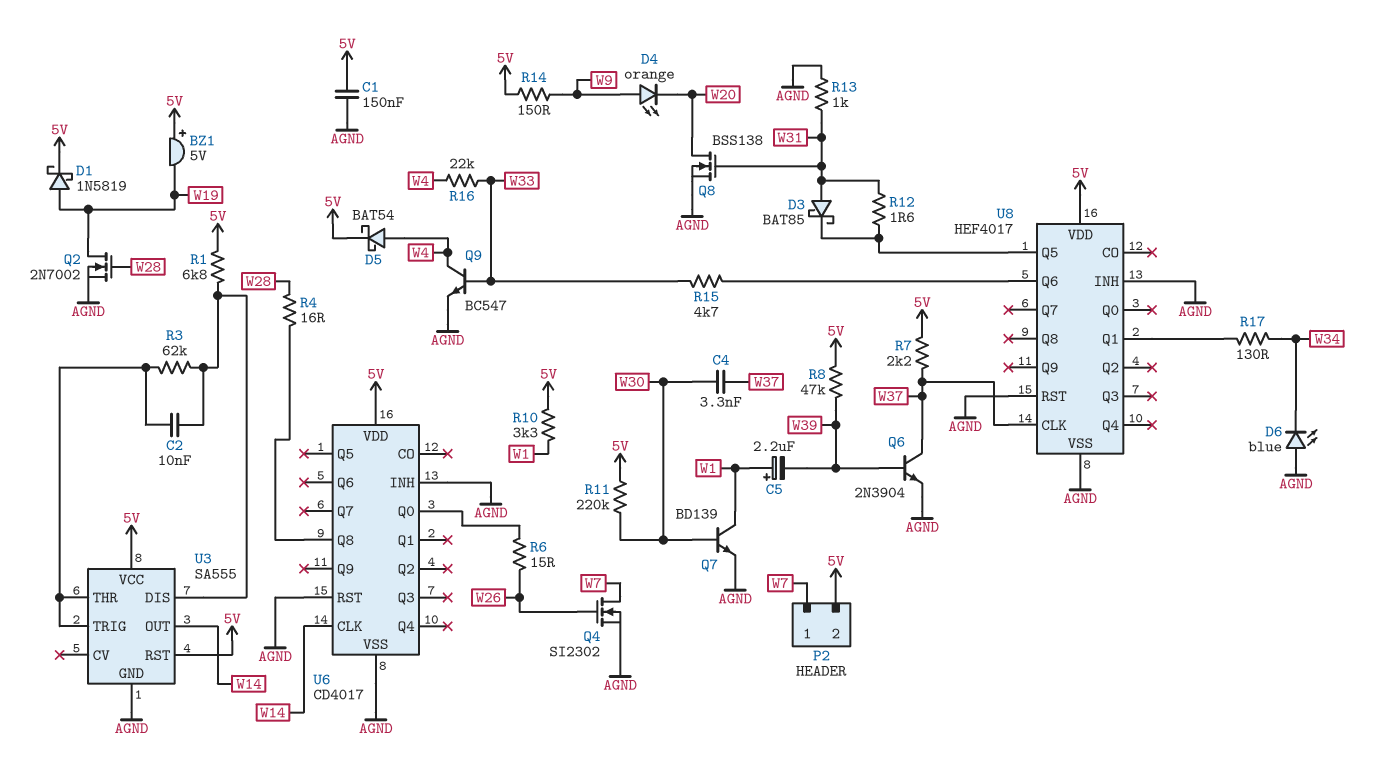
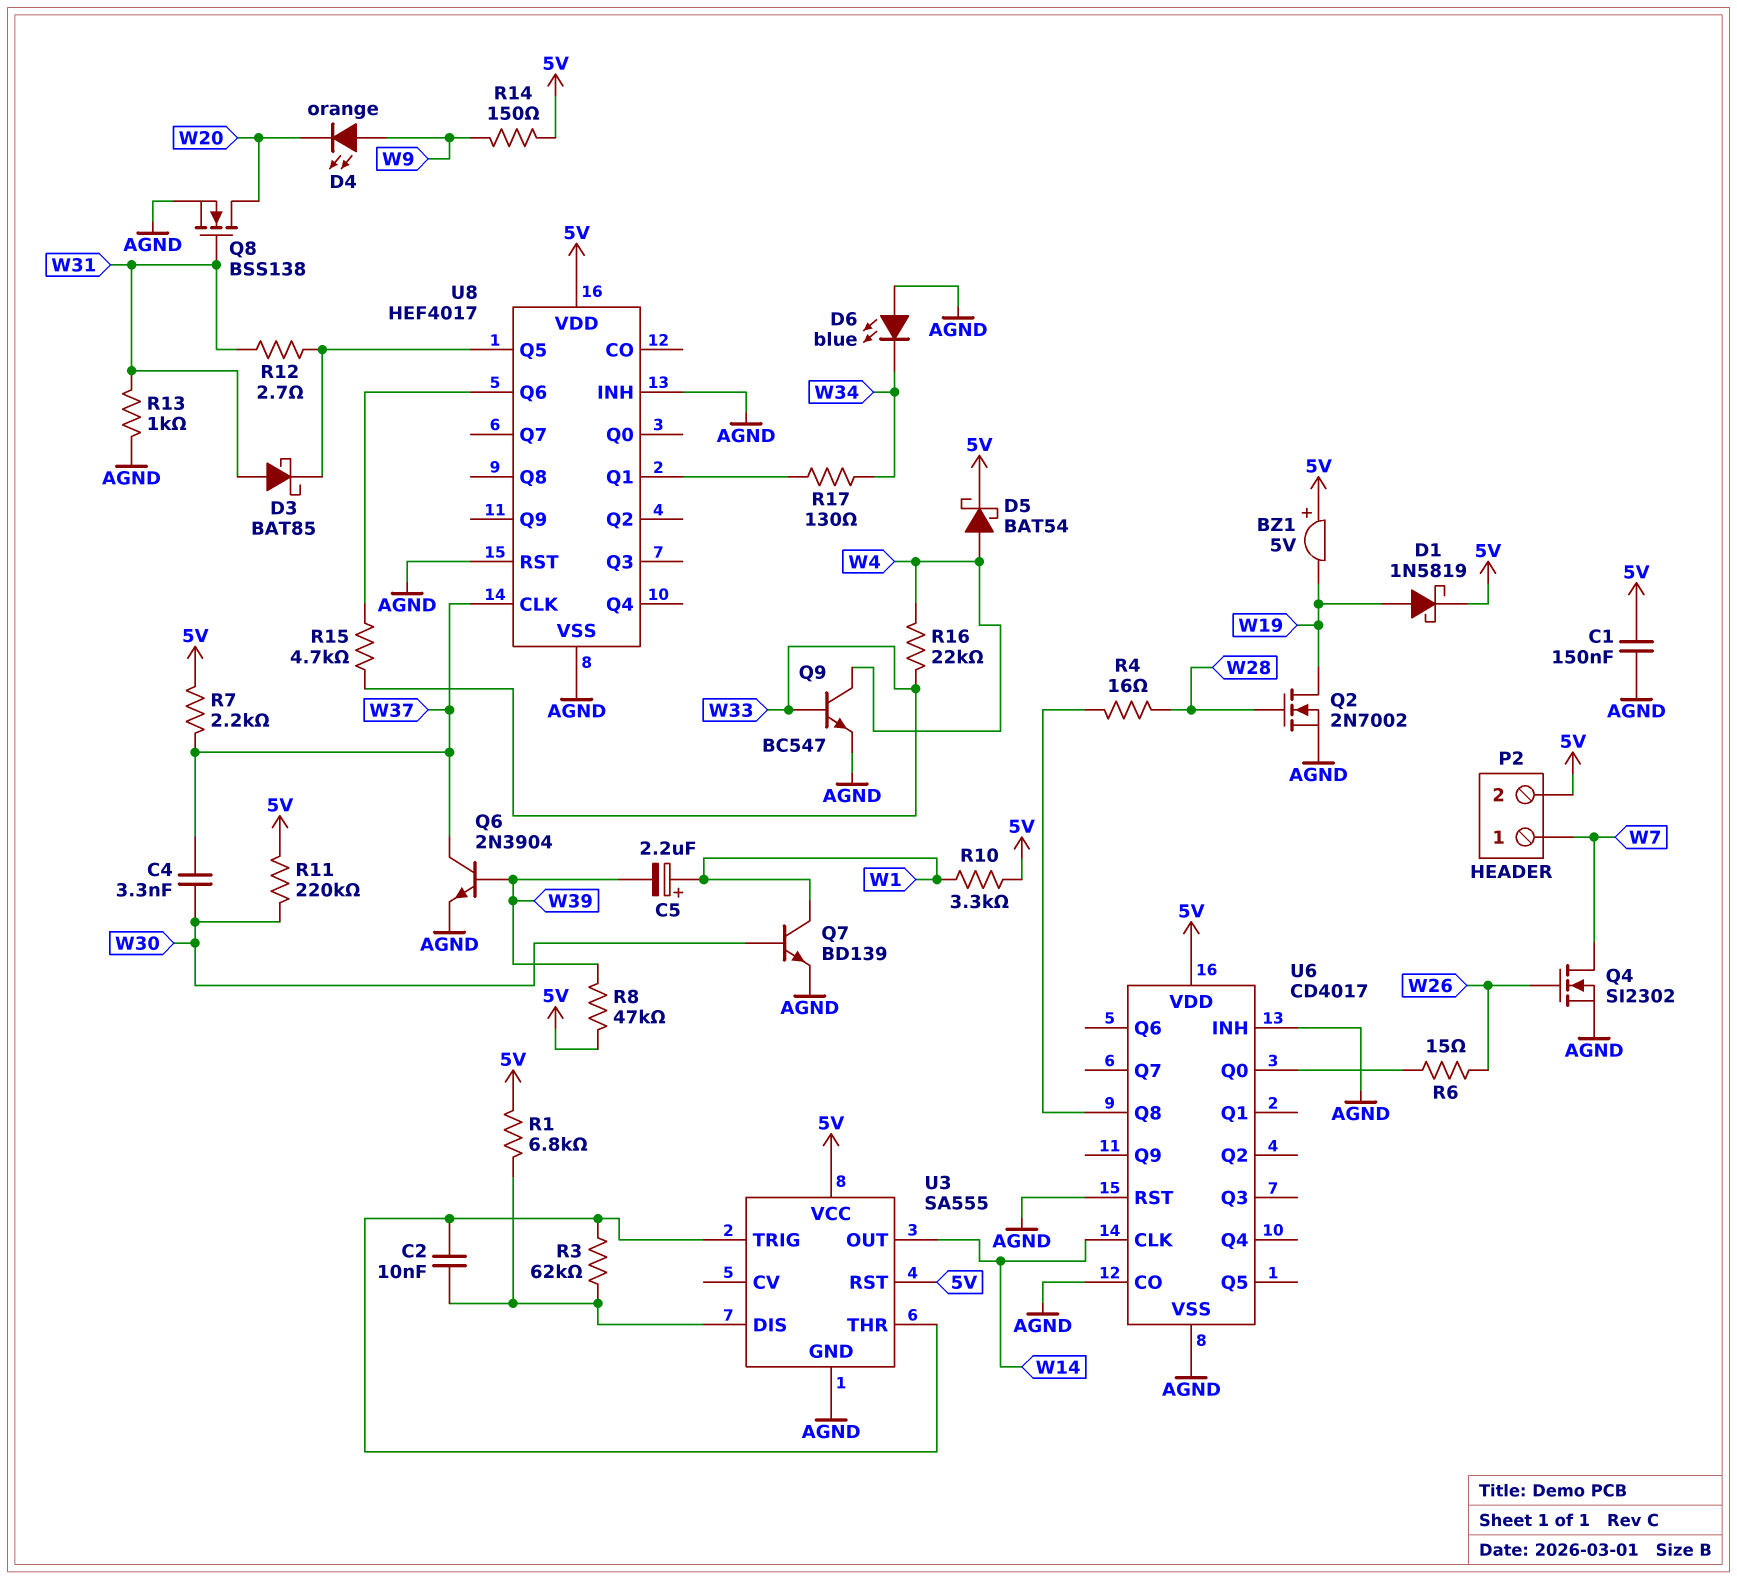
R12: 1.6 (U8/Q5, W31) -> 2.7 (U8/Q5, W31)
U6 pin CO: none -> AGND

